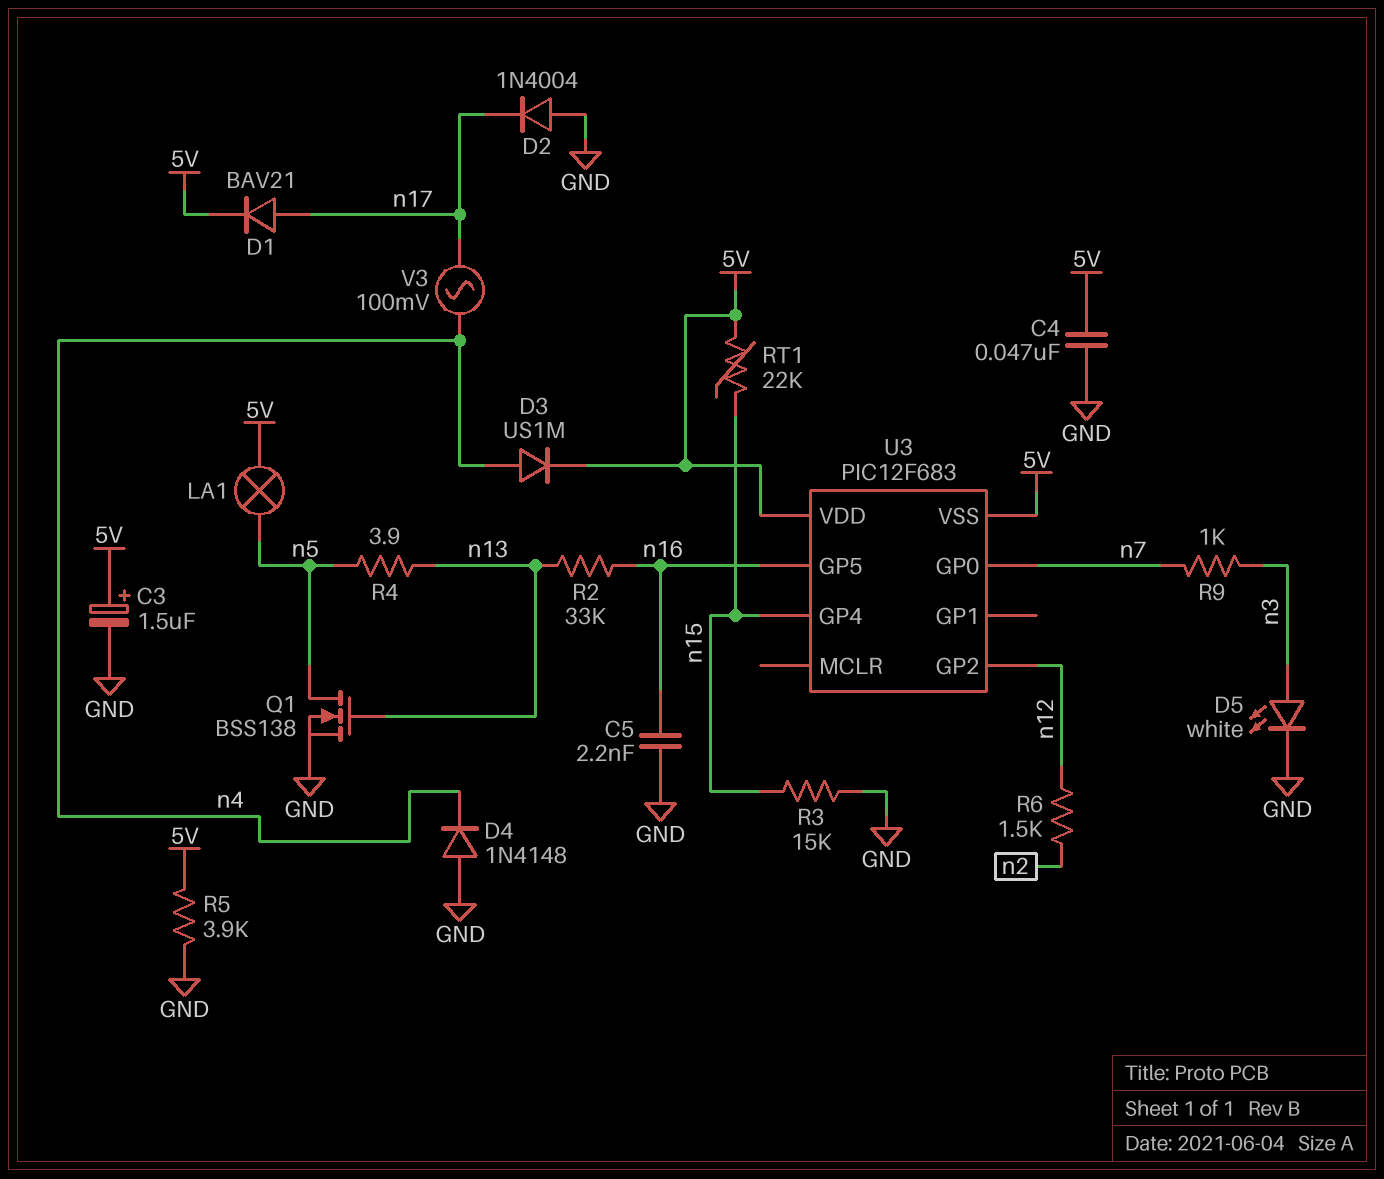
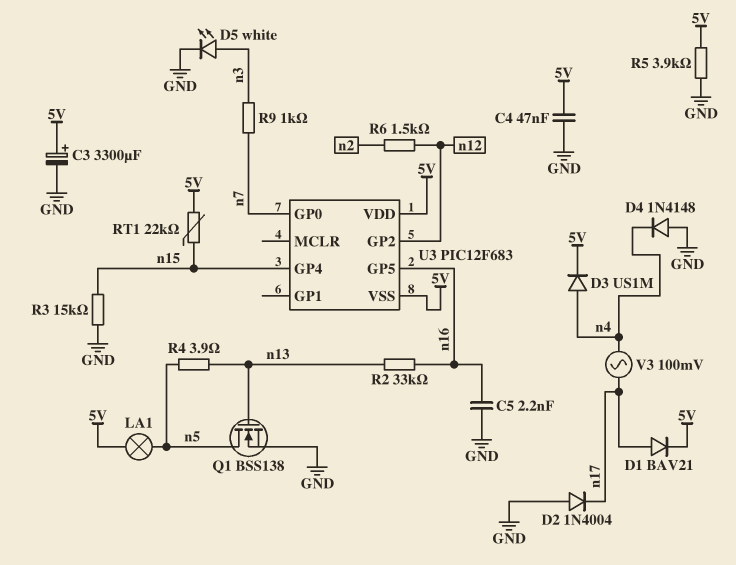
C3: 1.5uF (plus 5V, minus GND) -> 3300uF (plus 5V, minus GND)

